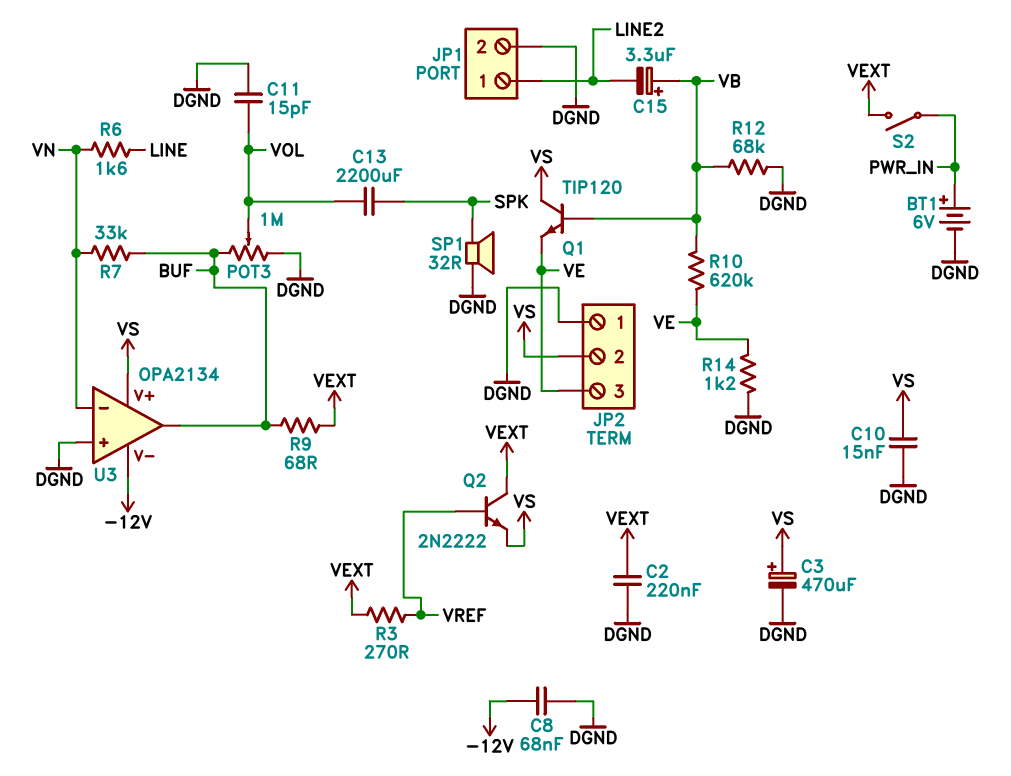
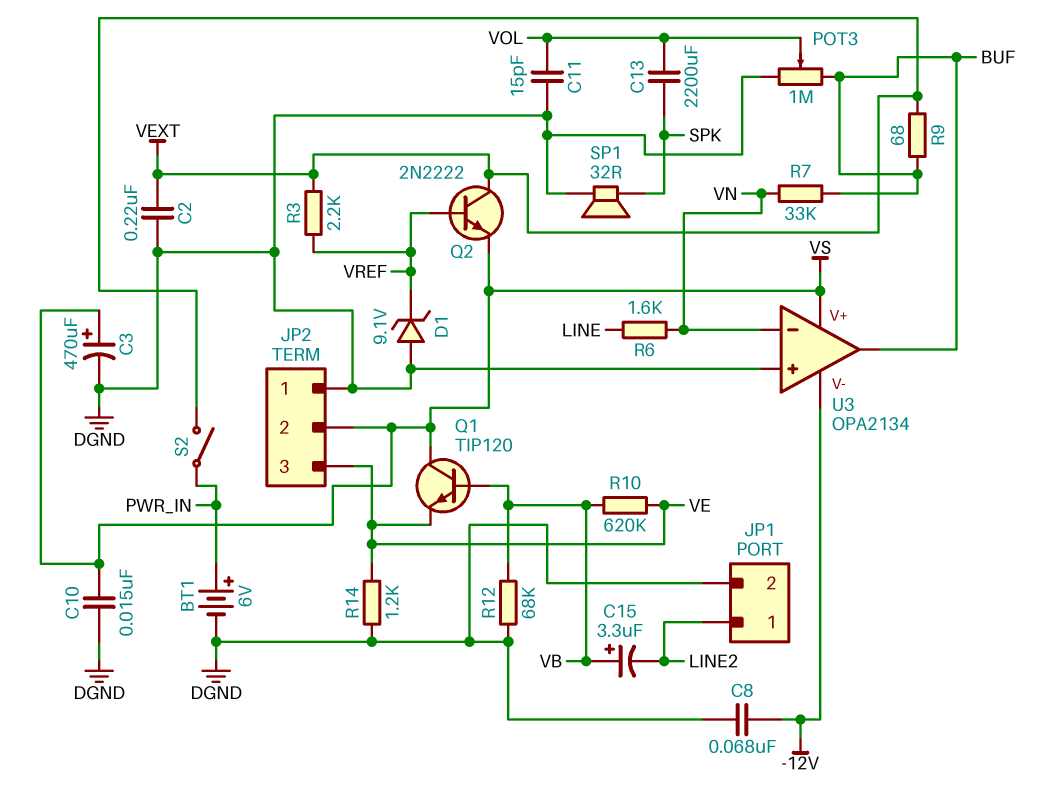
D1: none -> zener 9.1V (A DGND, K VREF)
R3: 270 (VEXT, VREF) -> 2.2k (VEXT, VREF)

